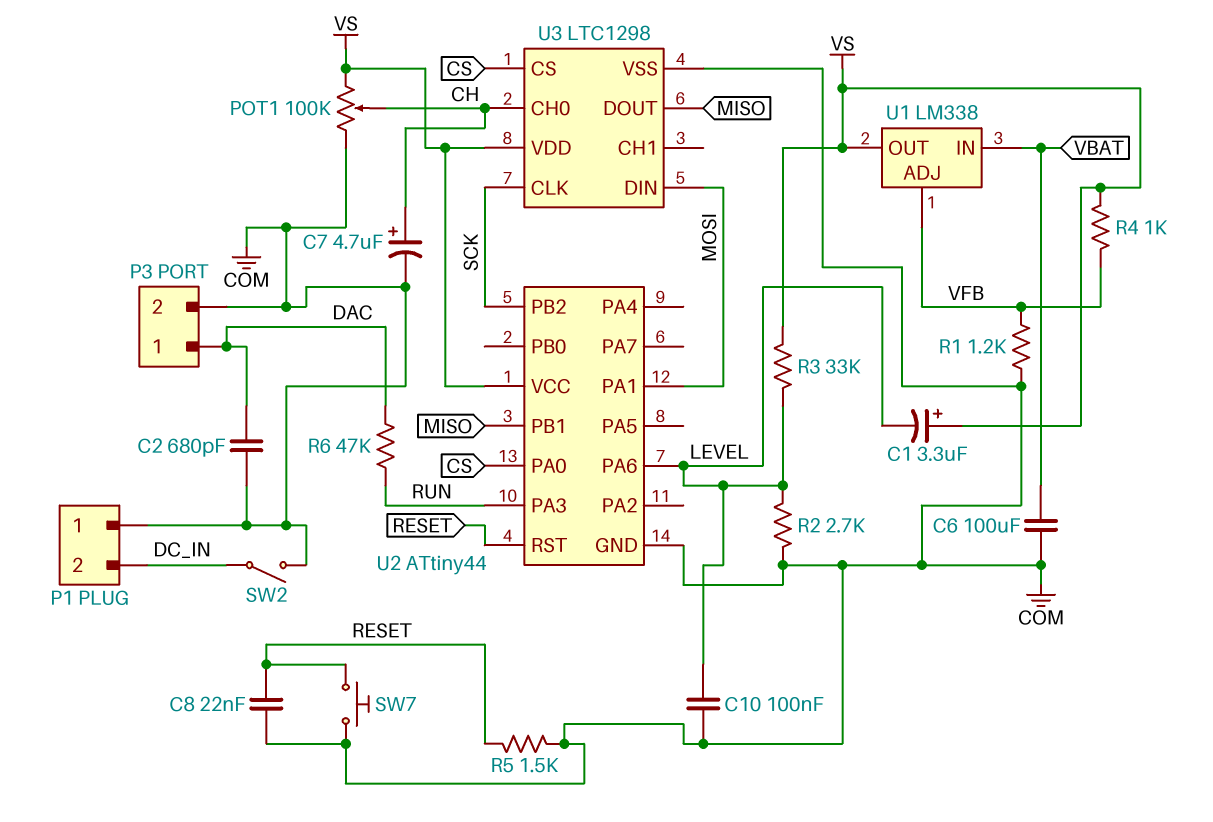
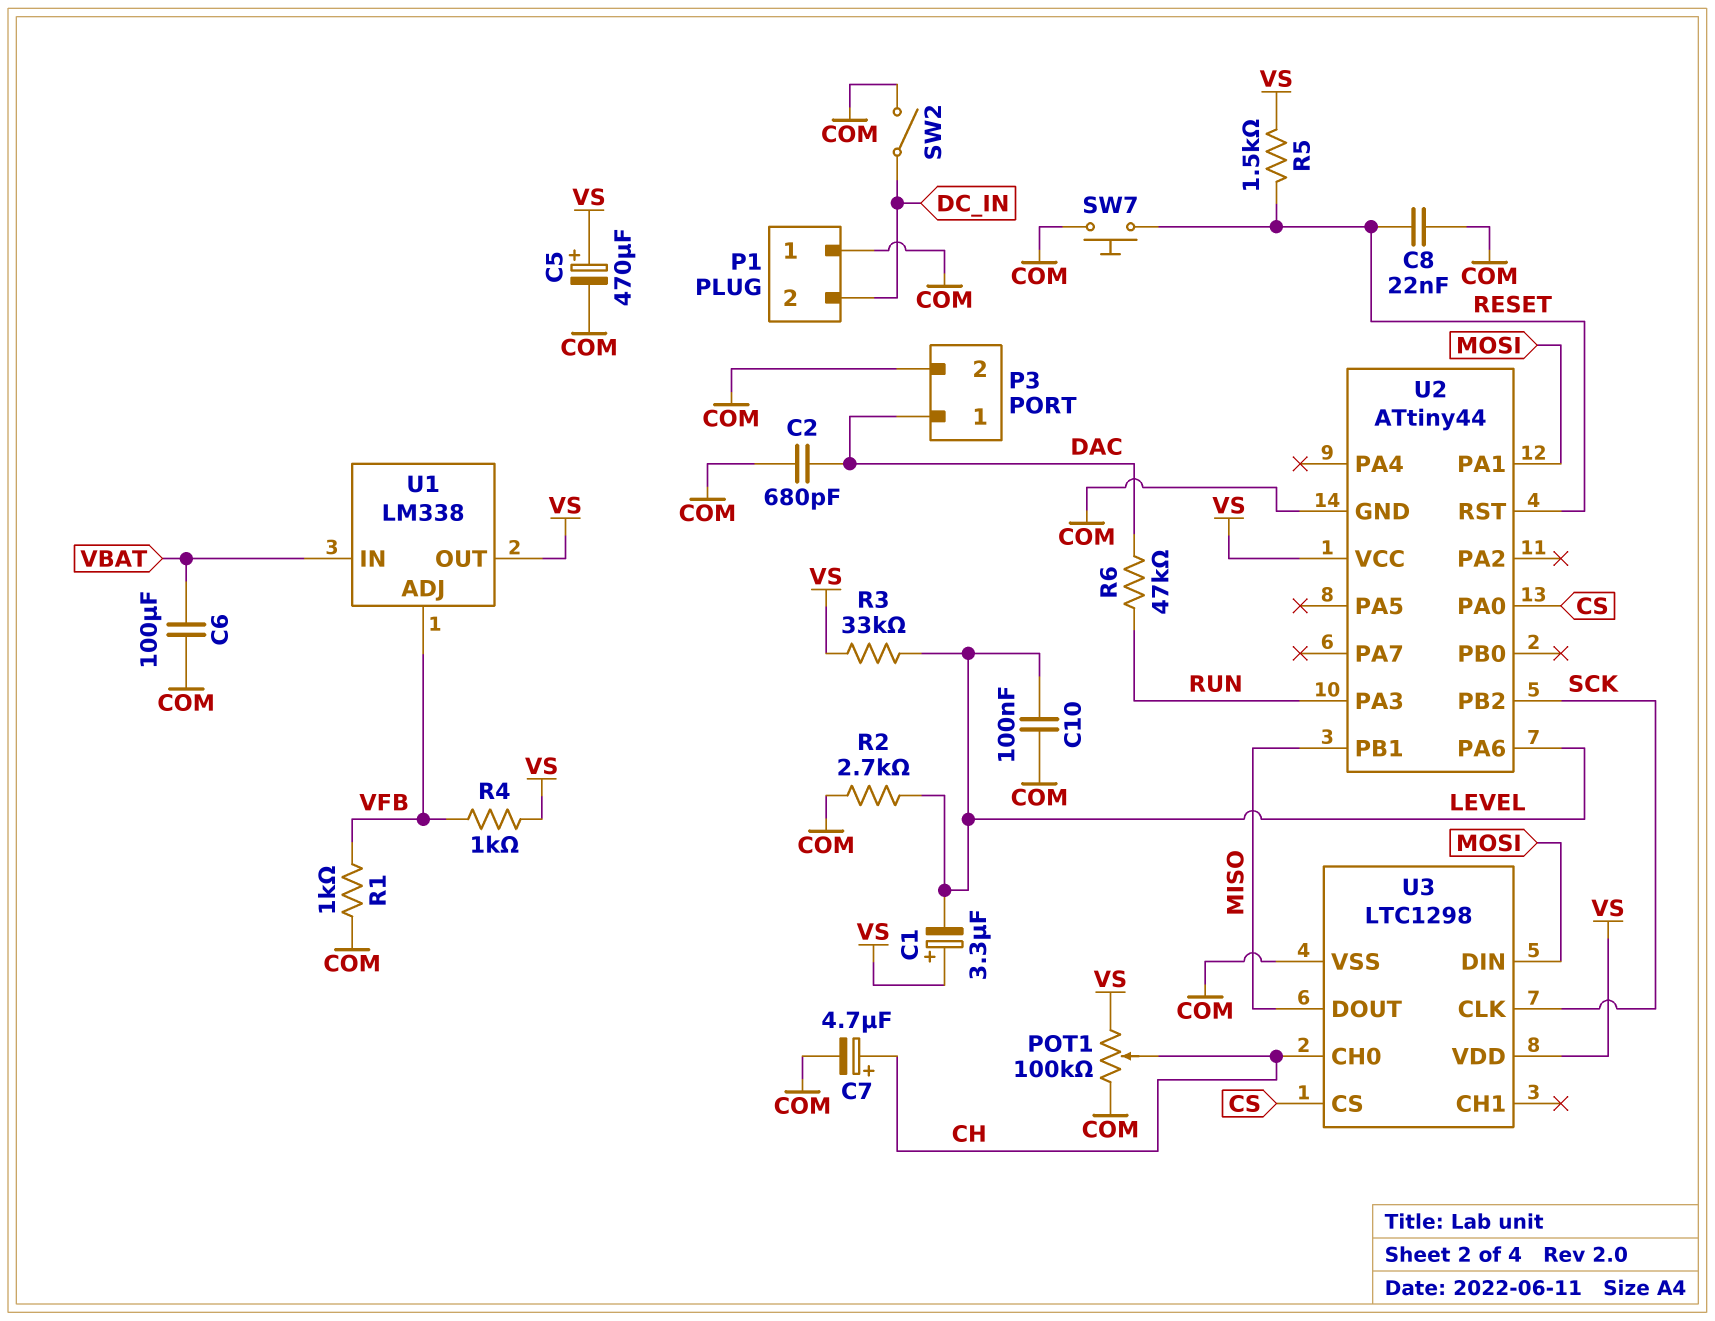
C5: none -> 470uF (plus VS, minus COM)
R1: 1.2k (COM, VFB) -> 1k (COM, VFB)
R5: 1.5k (COM, RESET) -> 1.5k (RESET, VS)

